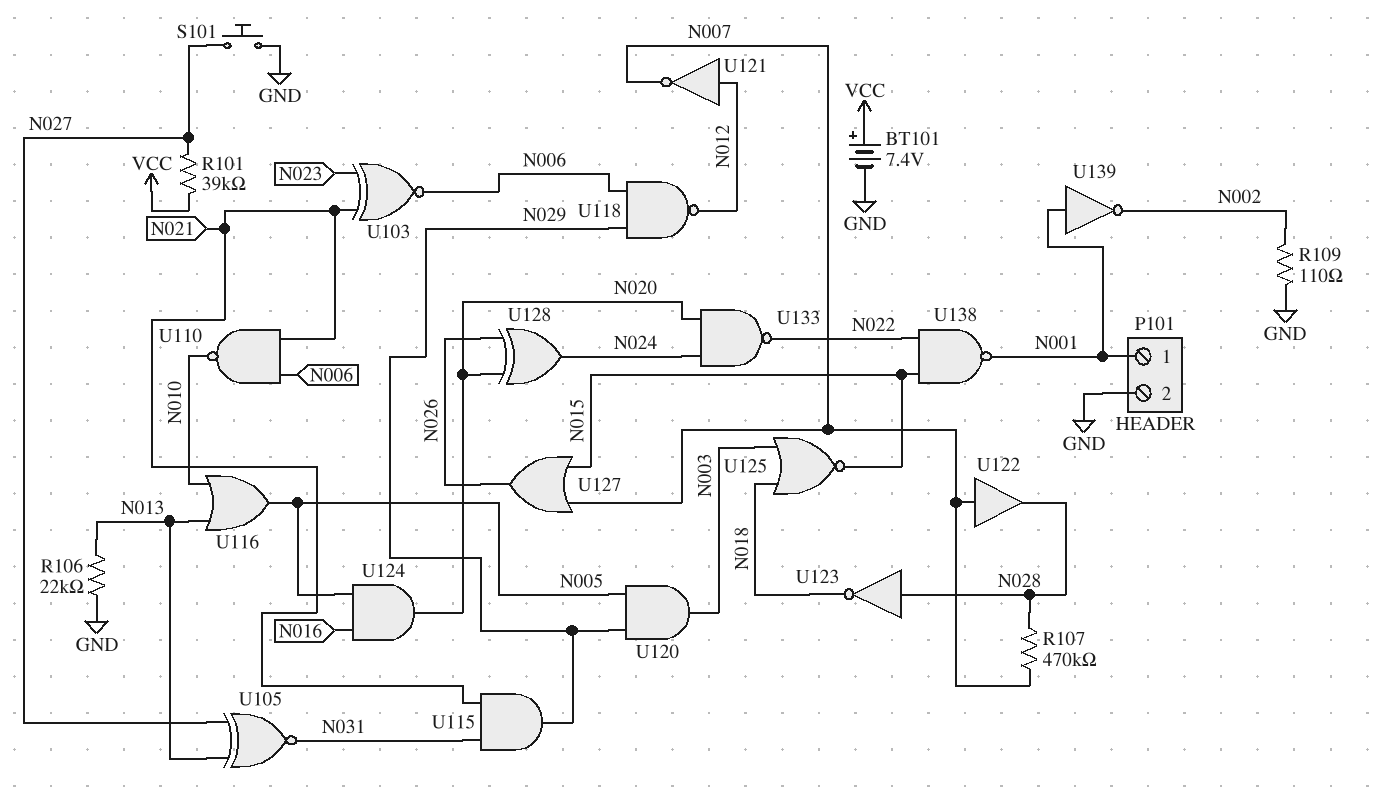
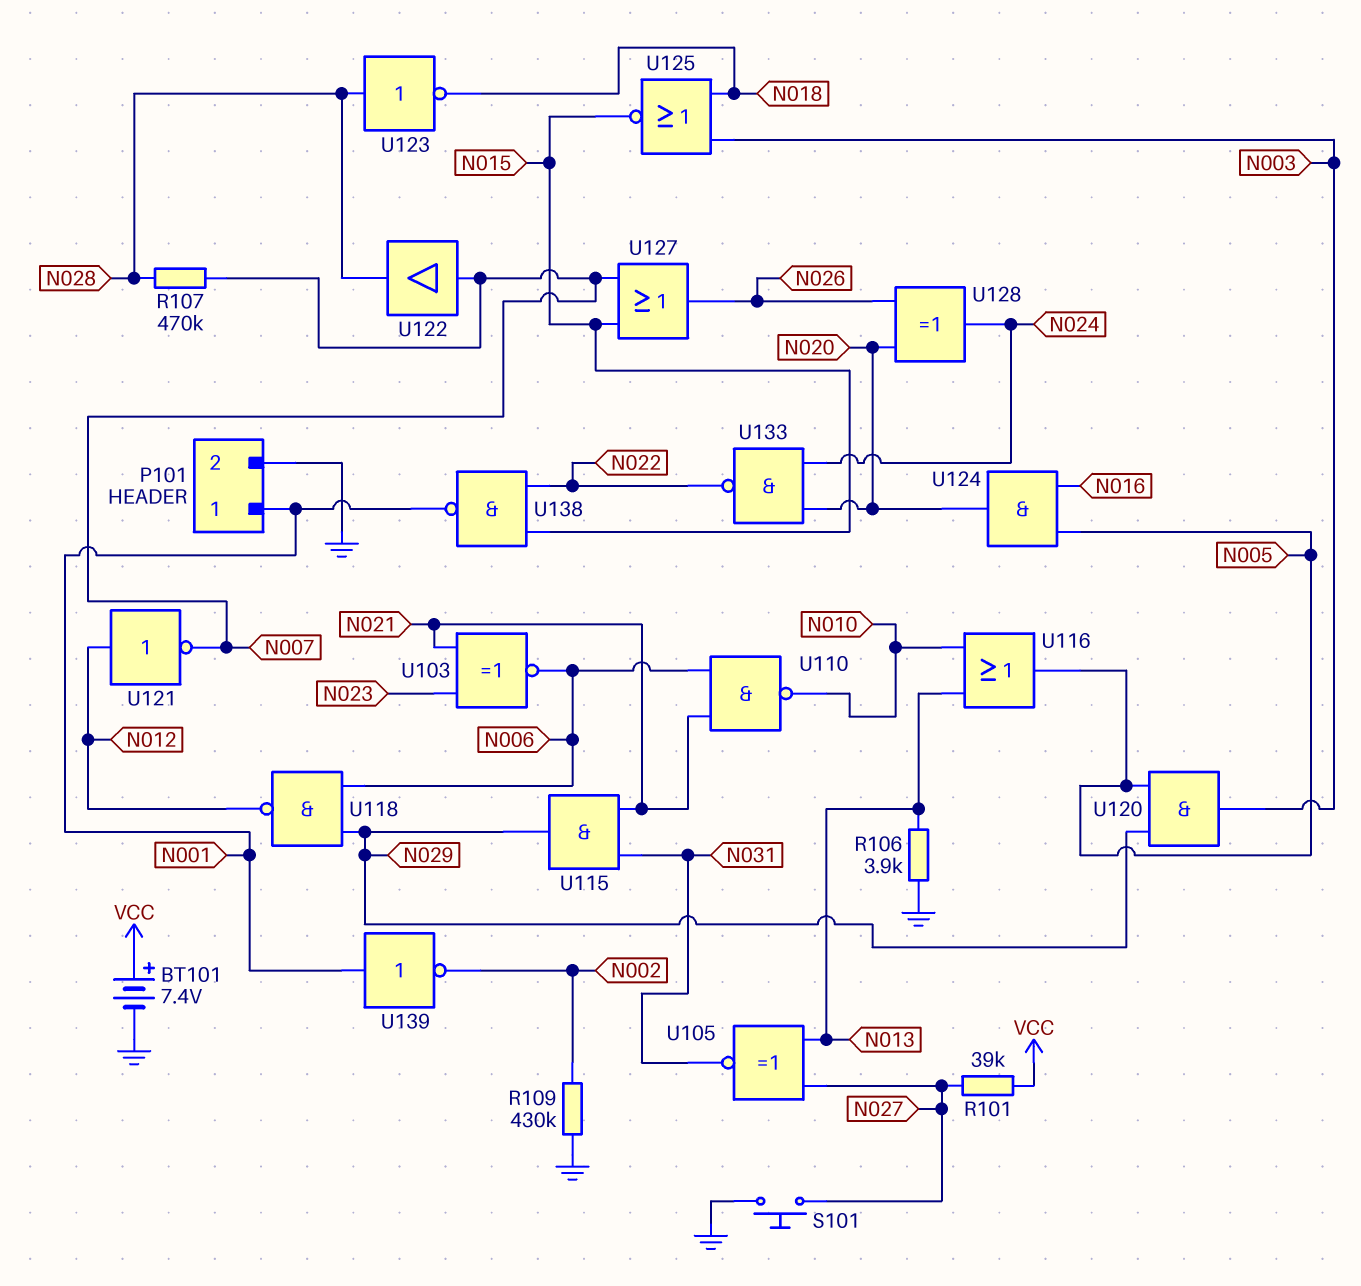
R106: 22k (GND, N013) -> 3.9k (GND, N013)
R109: 110 (GND, N002) -> 430k (GND, N002)

